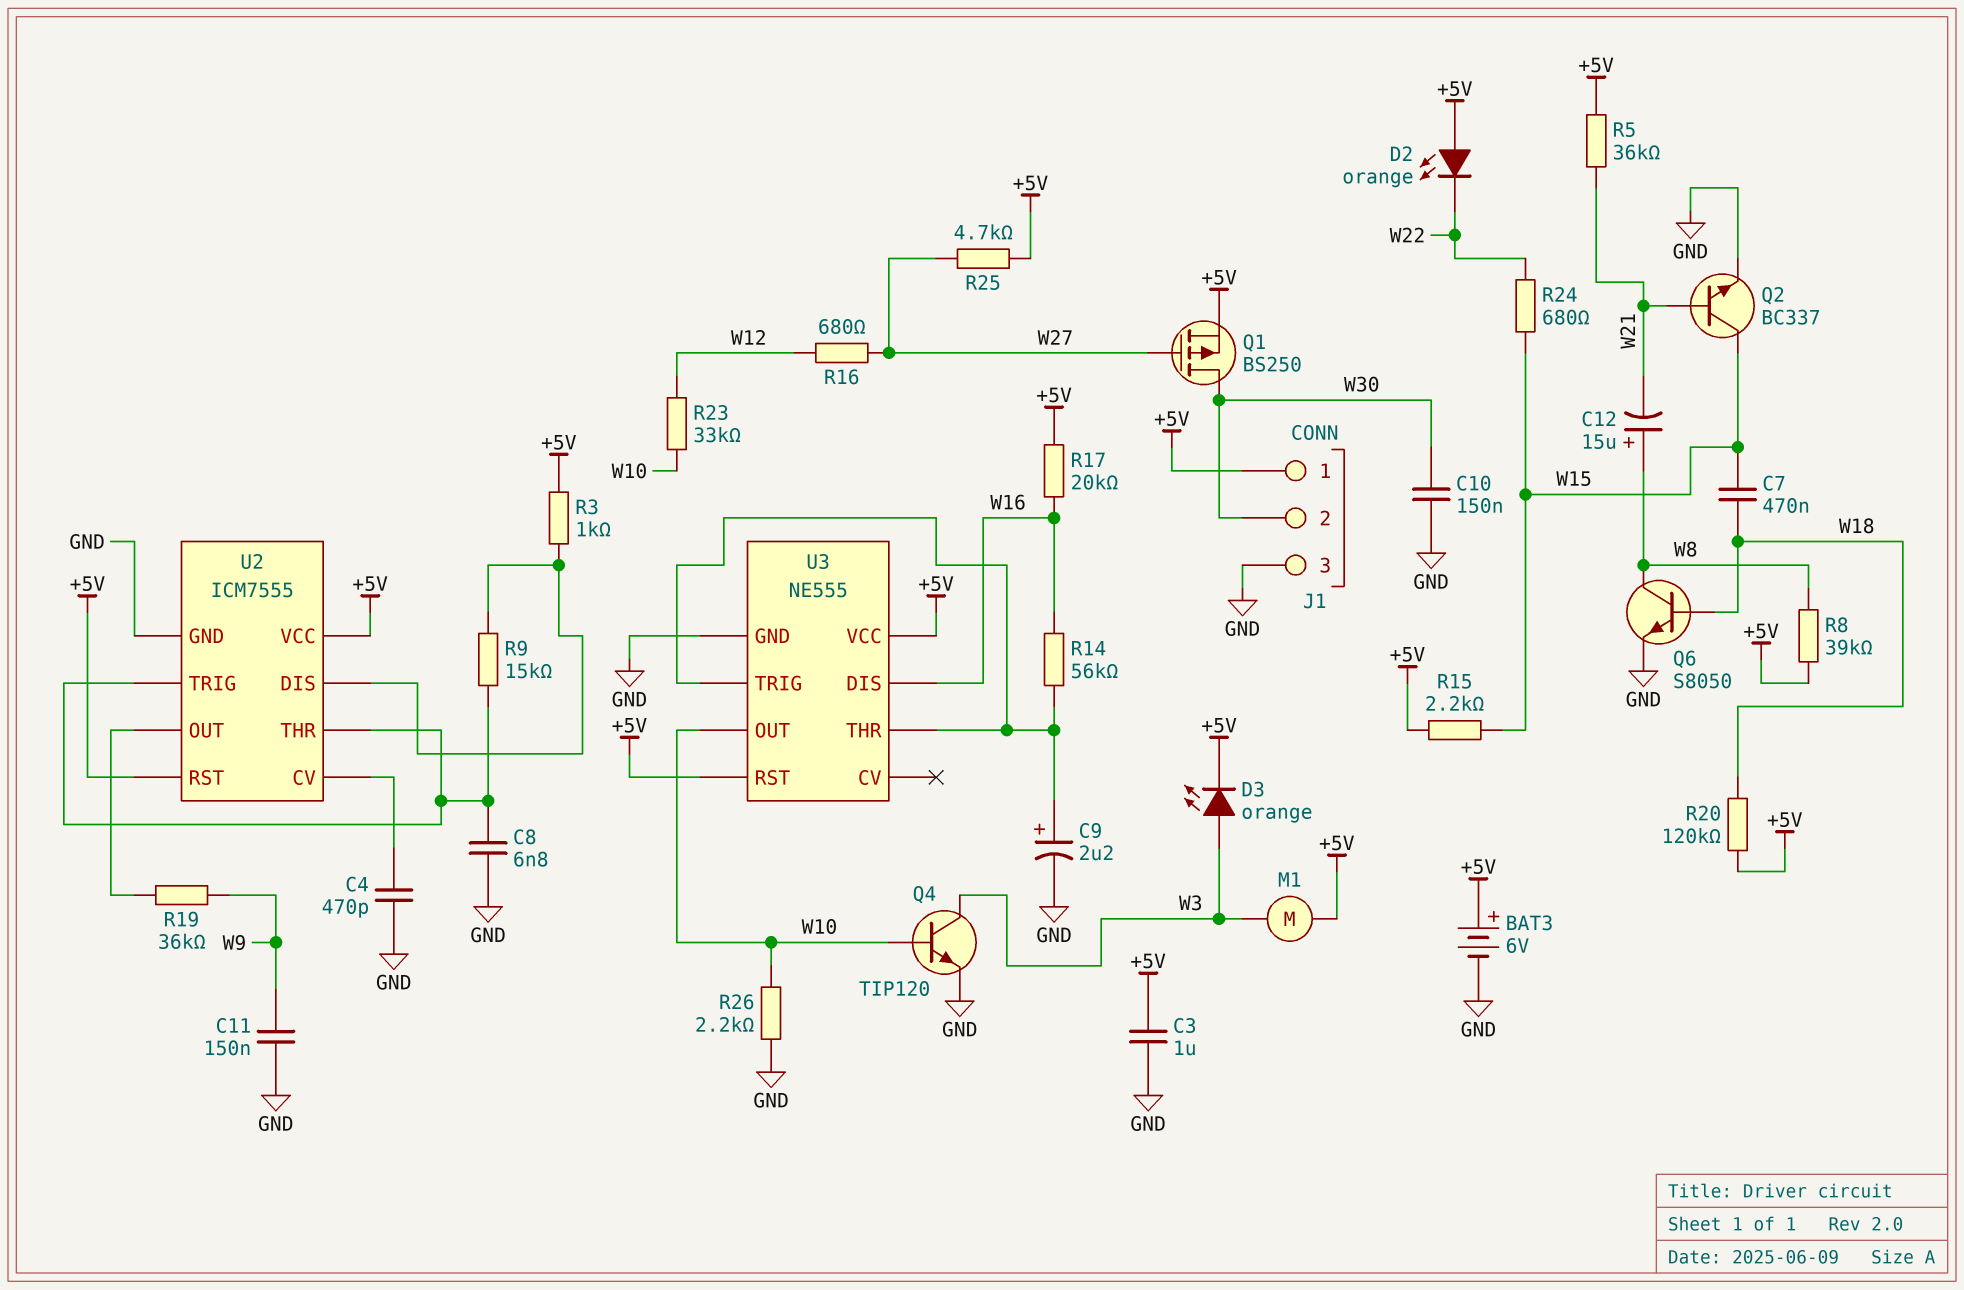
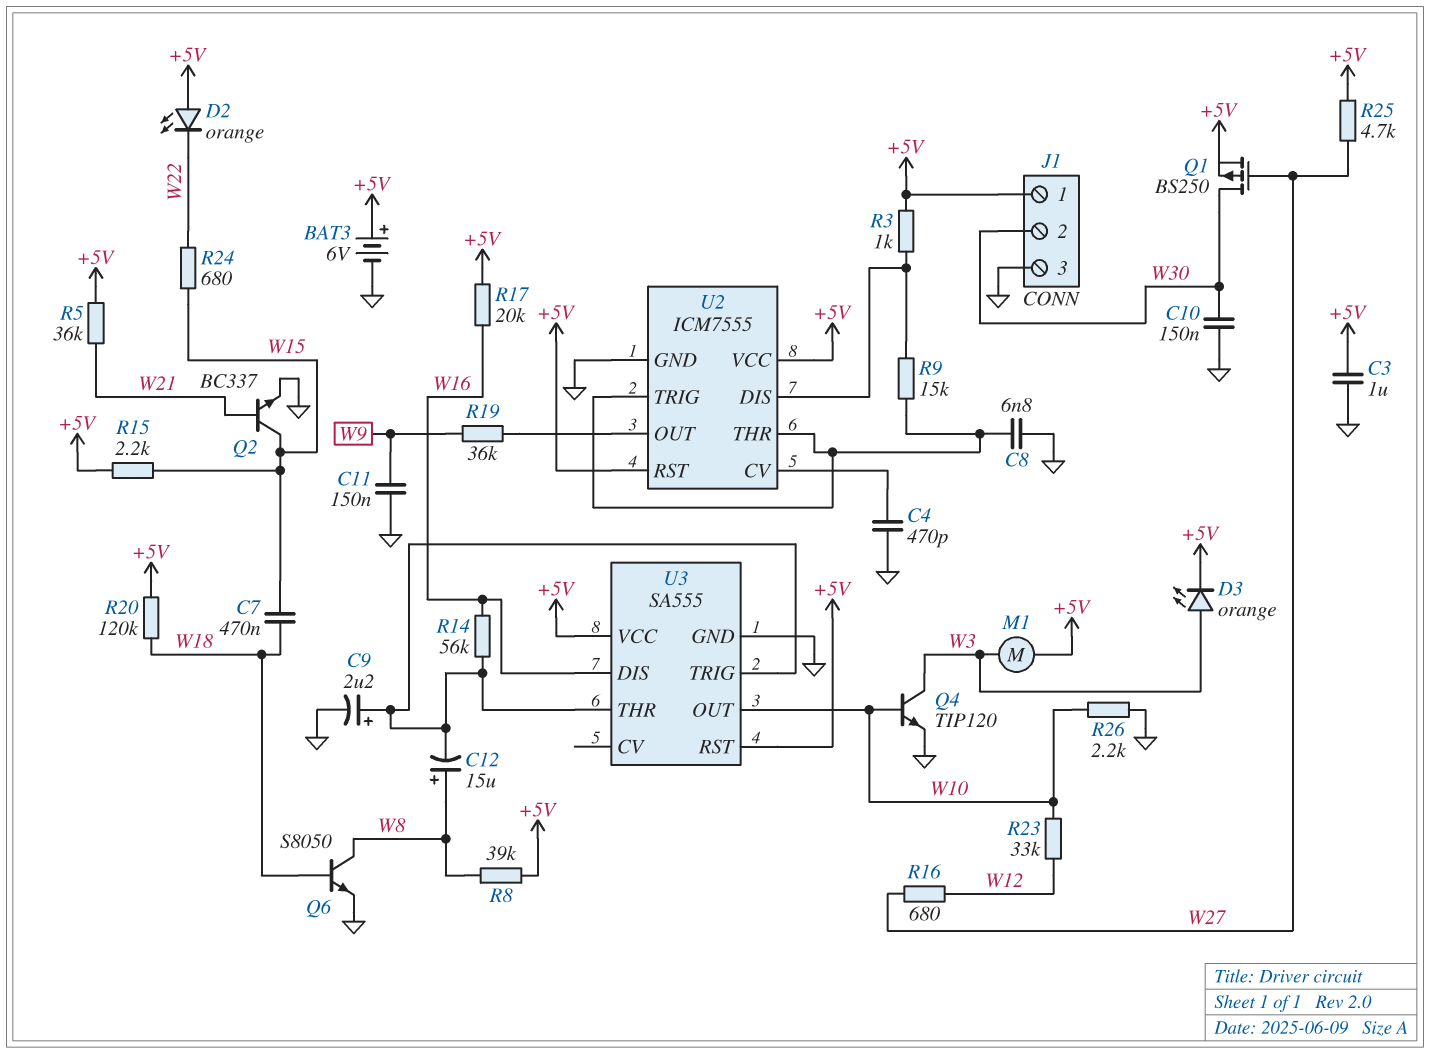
C12: 15uF (plus W8, minus W21) -> 15uF (plus W8, minus U3/THR)
U3: NE555 -> SA555

